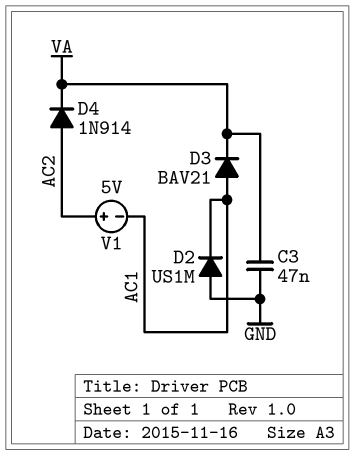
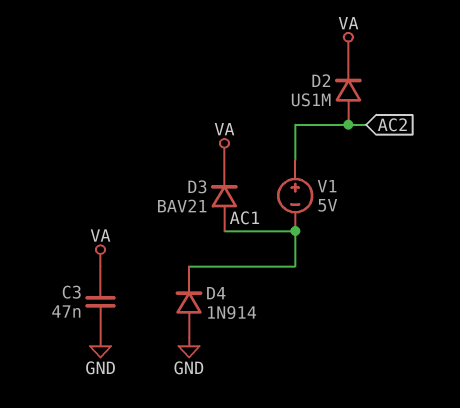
D2: diode US1M (A GND, K AC1) -> diode US1M (A AC2, K VA)
D4: diode 1N914 (A AC2, K VA) -> diode 1N914 (A GND, K AC1)

